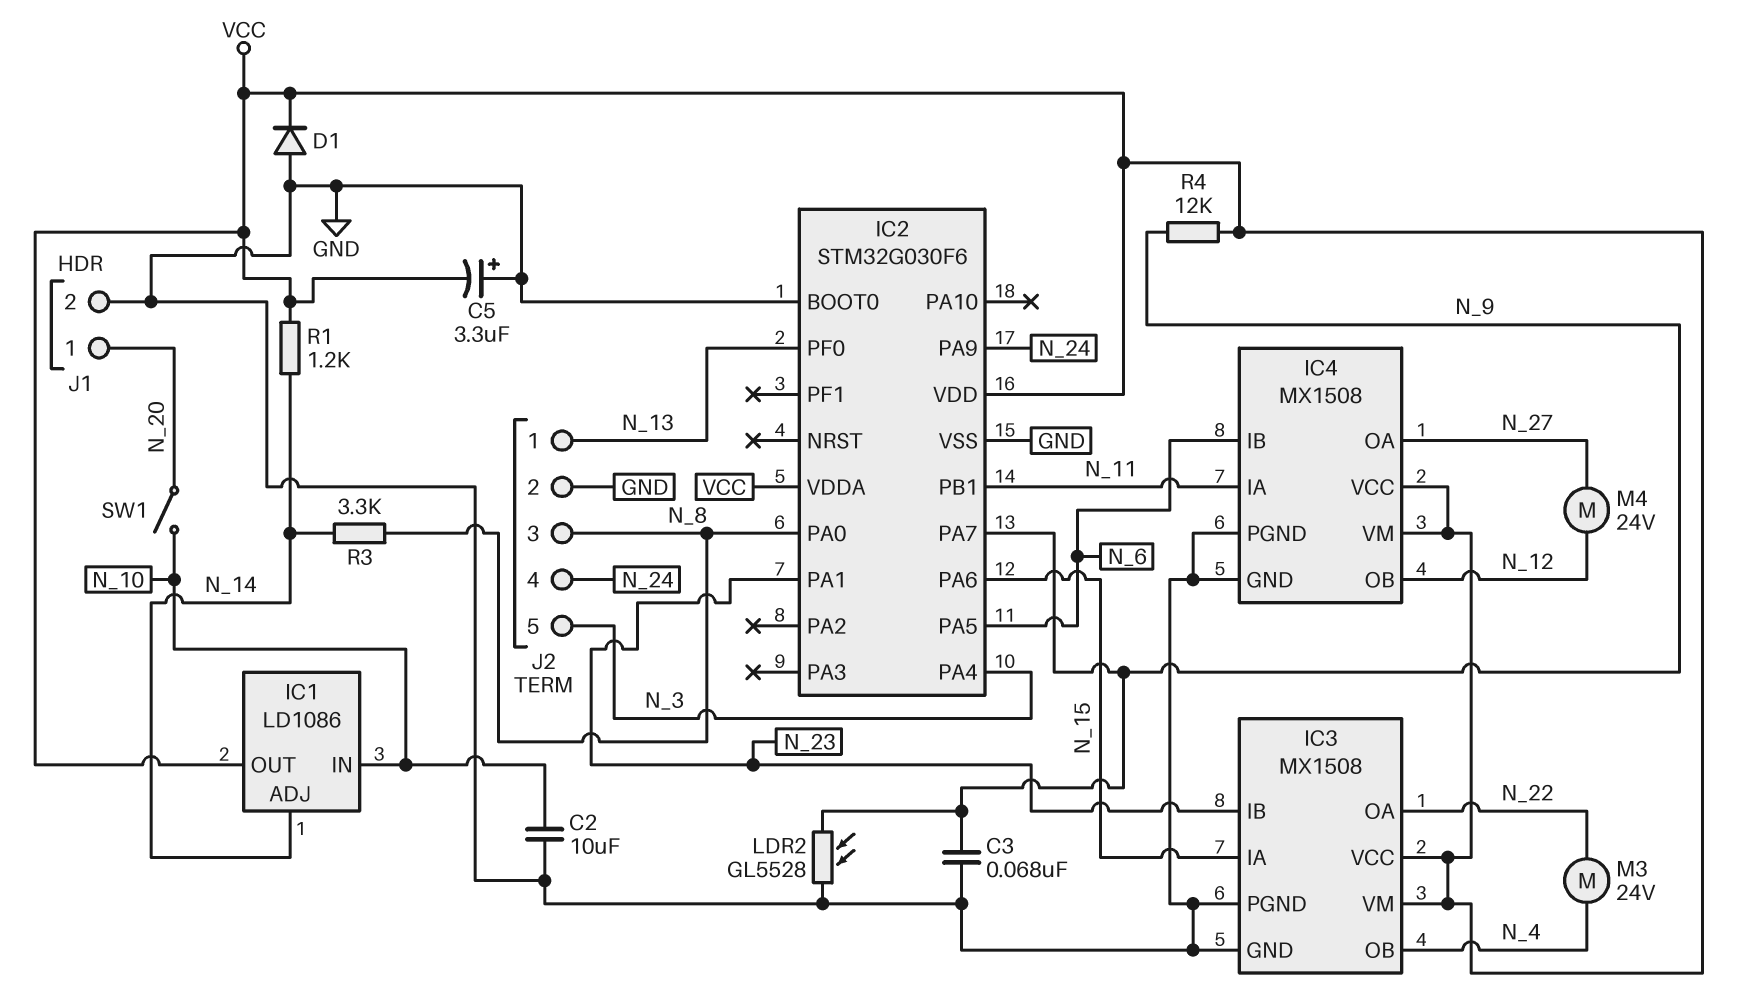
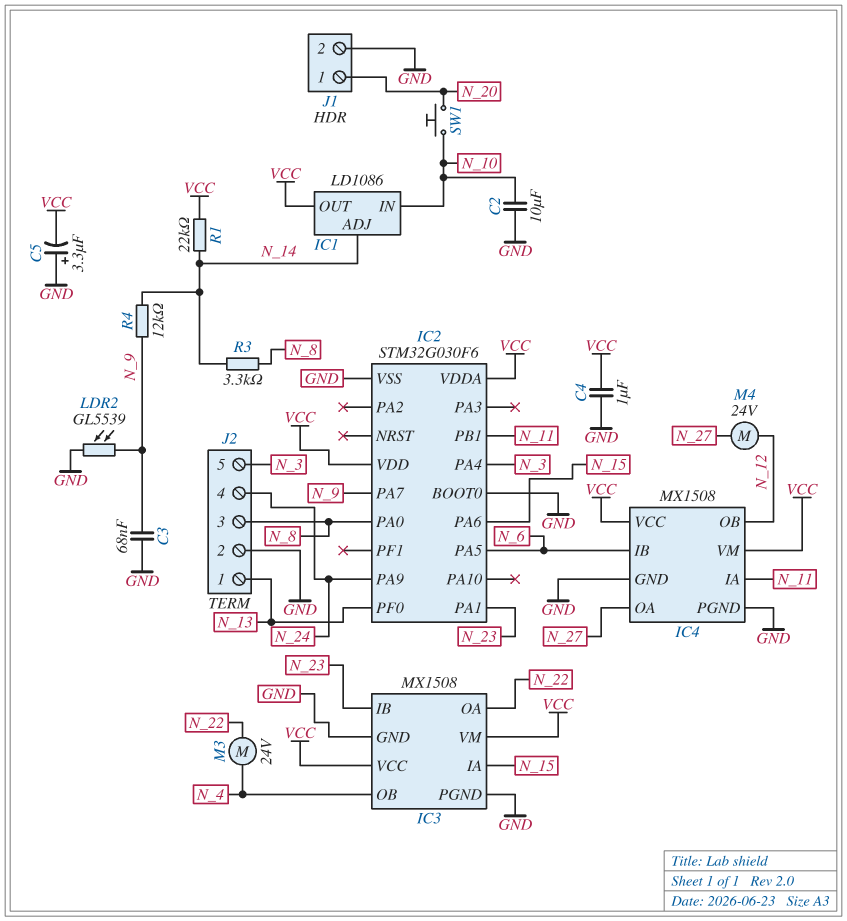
C4: none -> 1uF (GND, VCC)
D1: diode (A GND, K VCC) -> none
LDR2: GL5528 (GND, N_9) -> GL5539 (GND, N_9)
R1: 1.2k (N_14, VCC) -> 22k (N_14, VCC)
R4: 12k (N_9, VCC) -> 12k (N_9, N_14)
SW1: switch (N_10, N_20) -> button (N_10, N_20)

